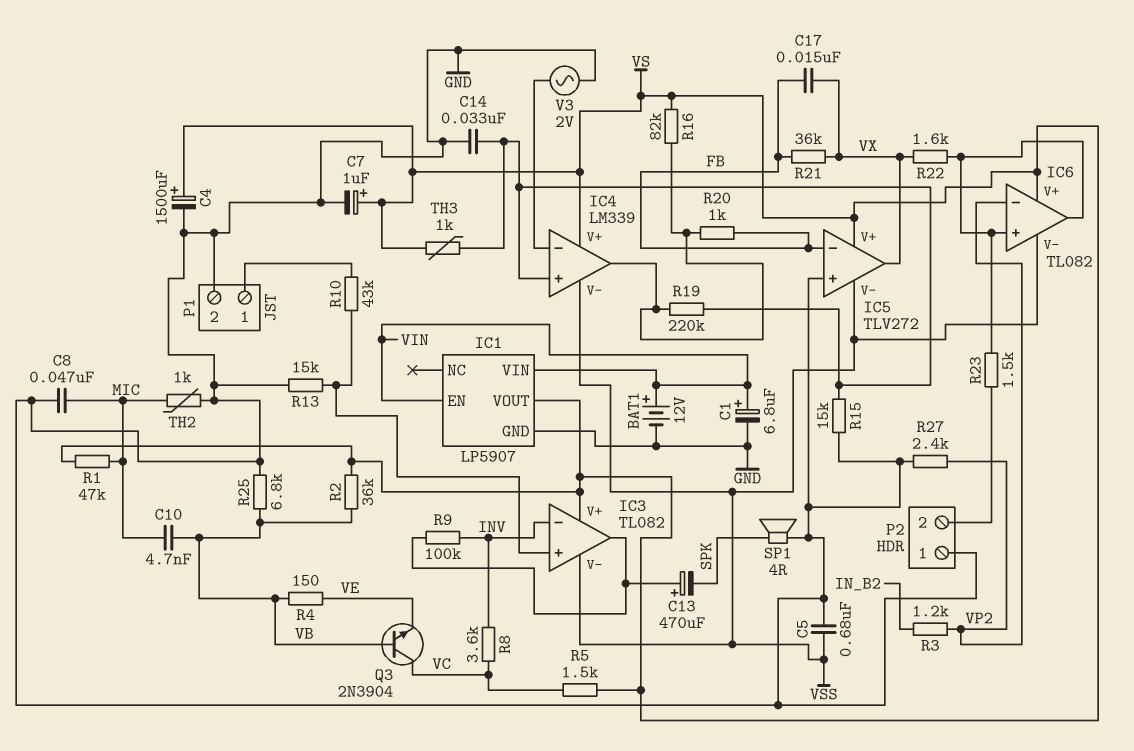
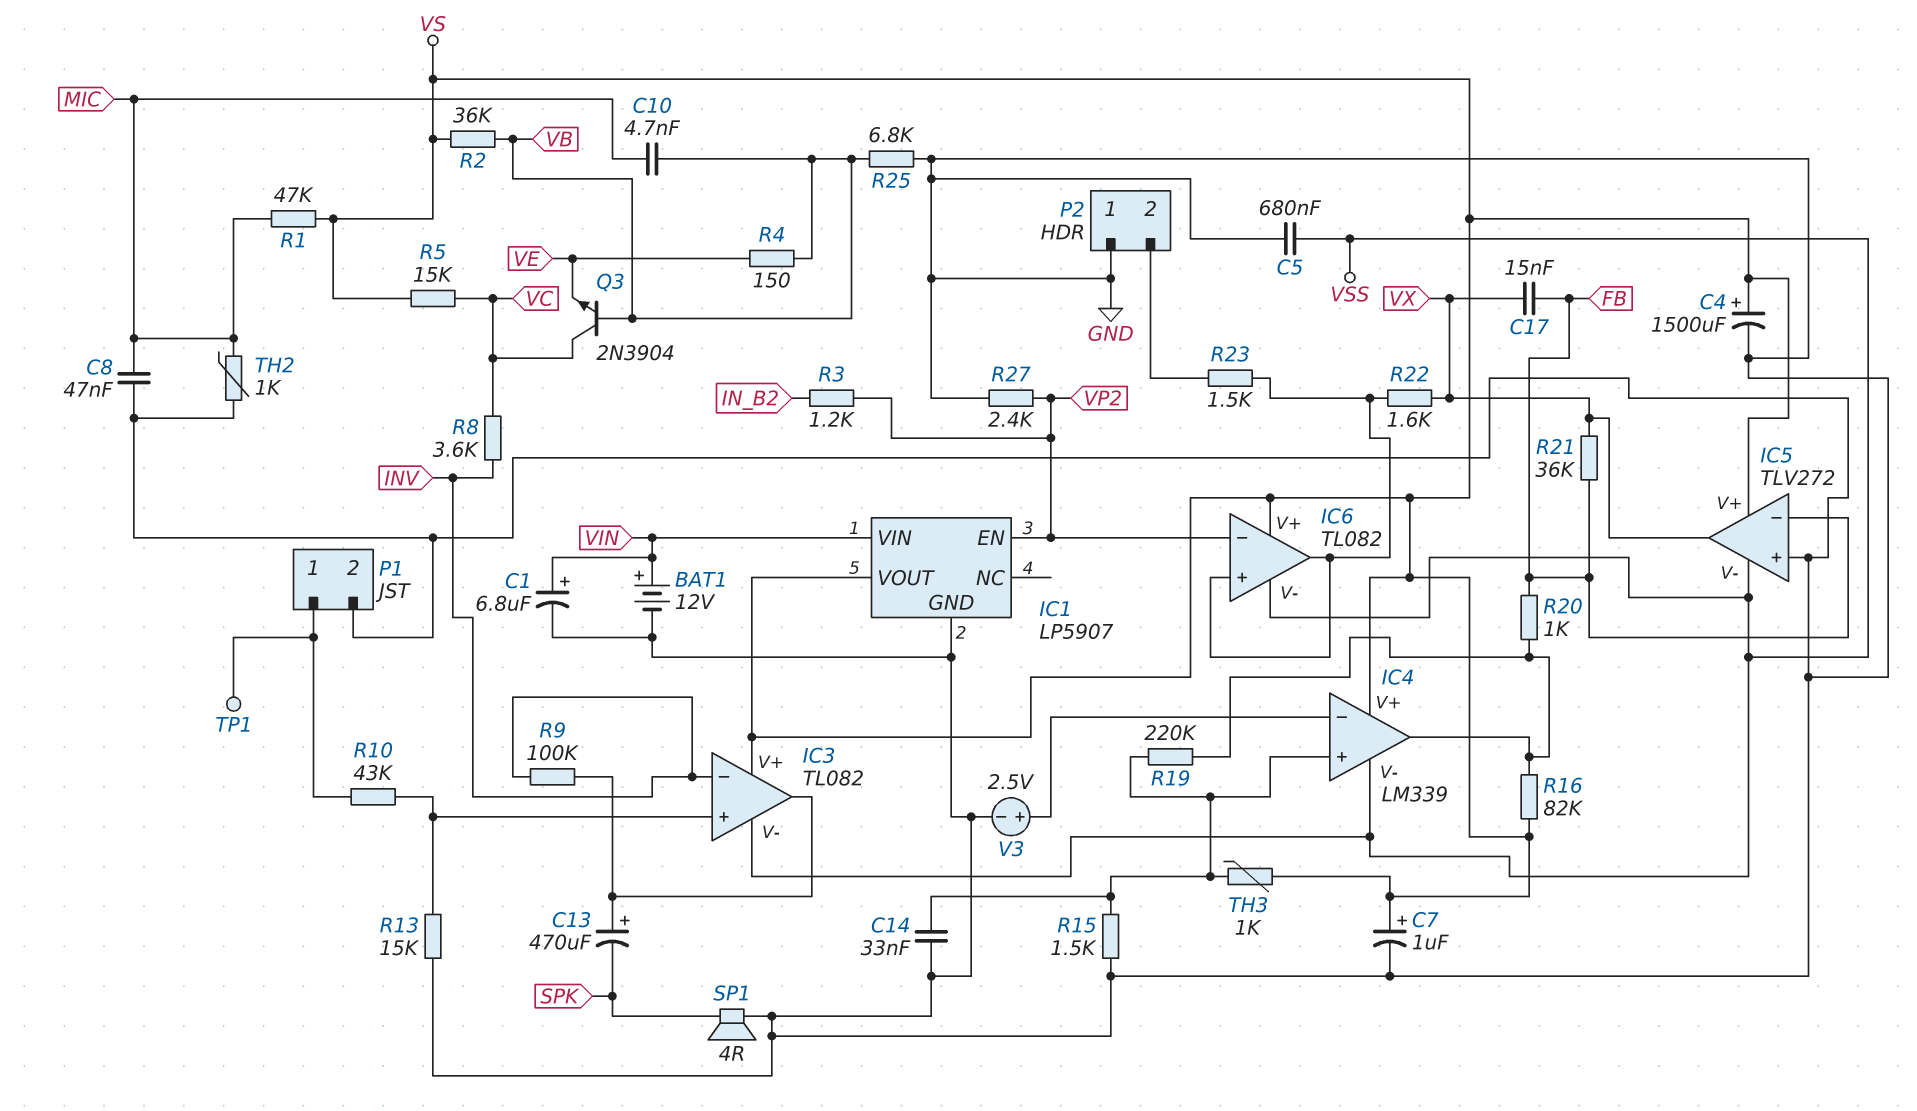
IC1 pin EN: VIN -> VP2
R5: 1.5k (VC, VS) -> 15k (VC, VS)
R15: 15k (GND, IC4/in+) -> 1.5k (GND, IC4/in+)
TP1: none -> test point (P1/1)
V3: AC 2V (GND, IC4/in-) -> 2.5V (plus IC4/in-, minus GND)

